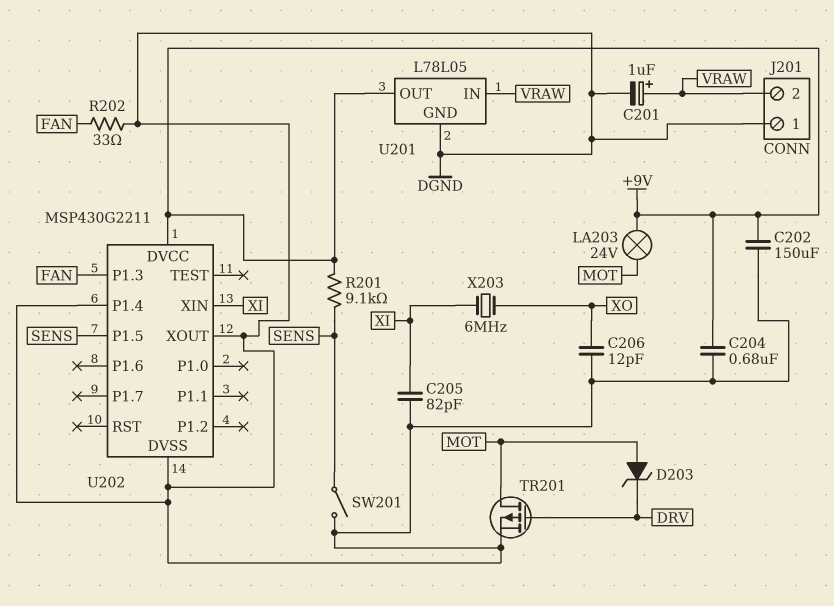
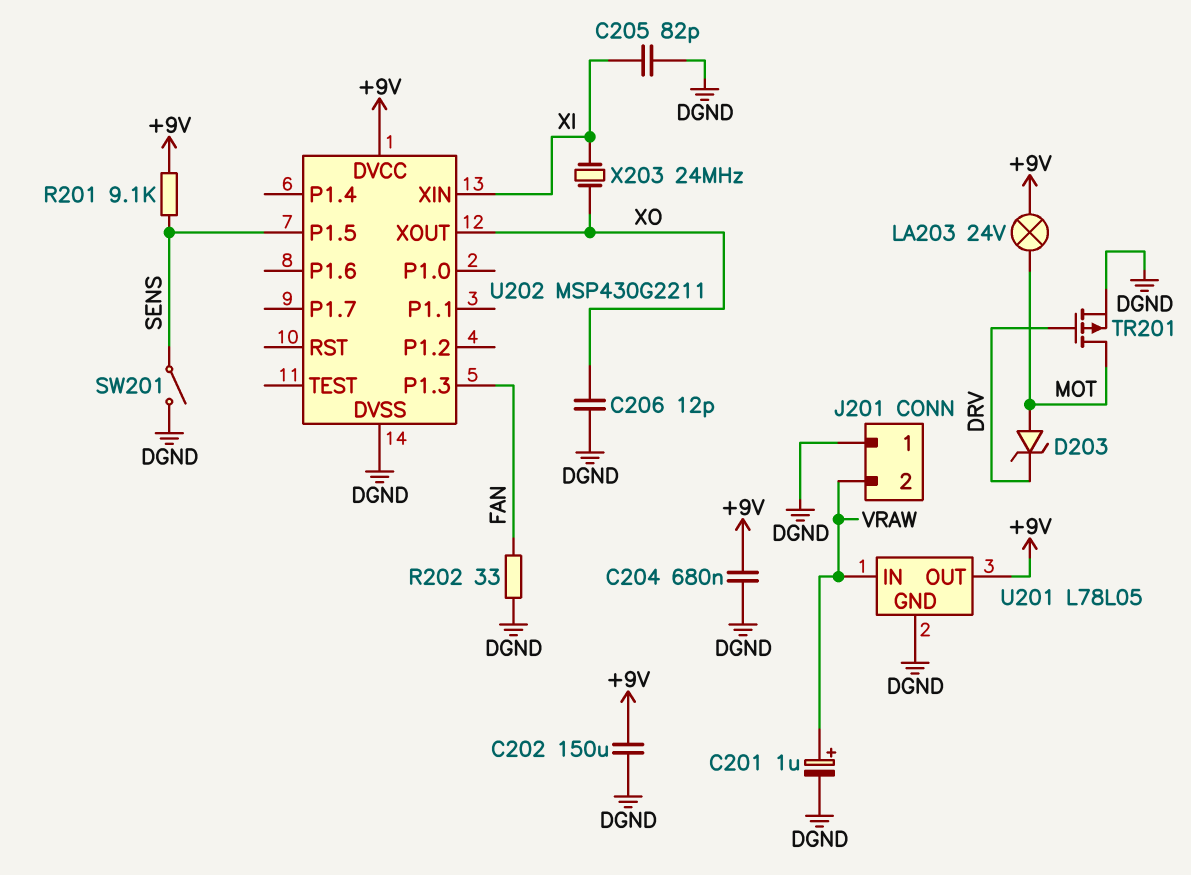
U202 pin P1.4: DGND -> none
U202 pin XOUT: DGND -> XO
X203: 6MHz (XI, XO) -> 24MHz (XI, XO)

